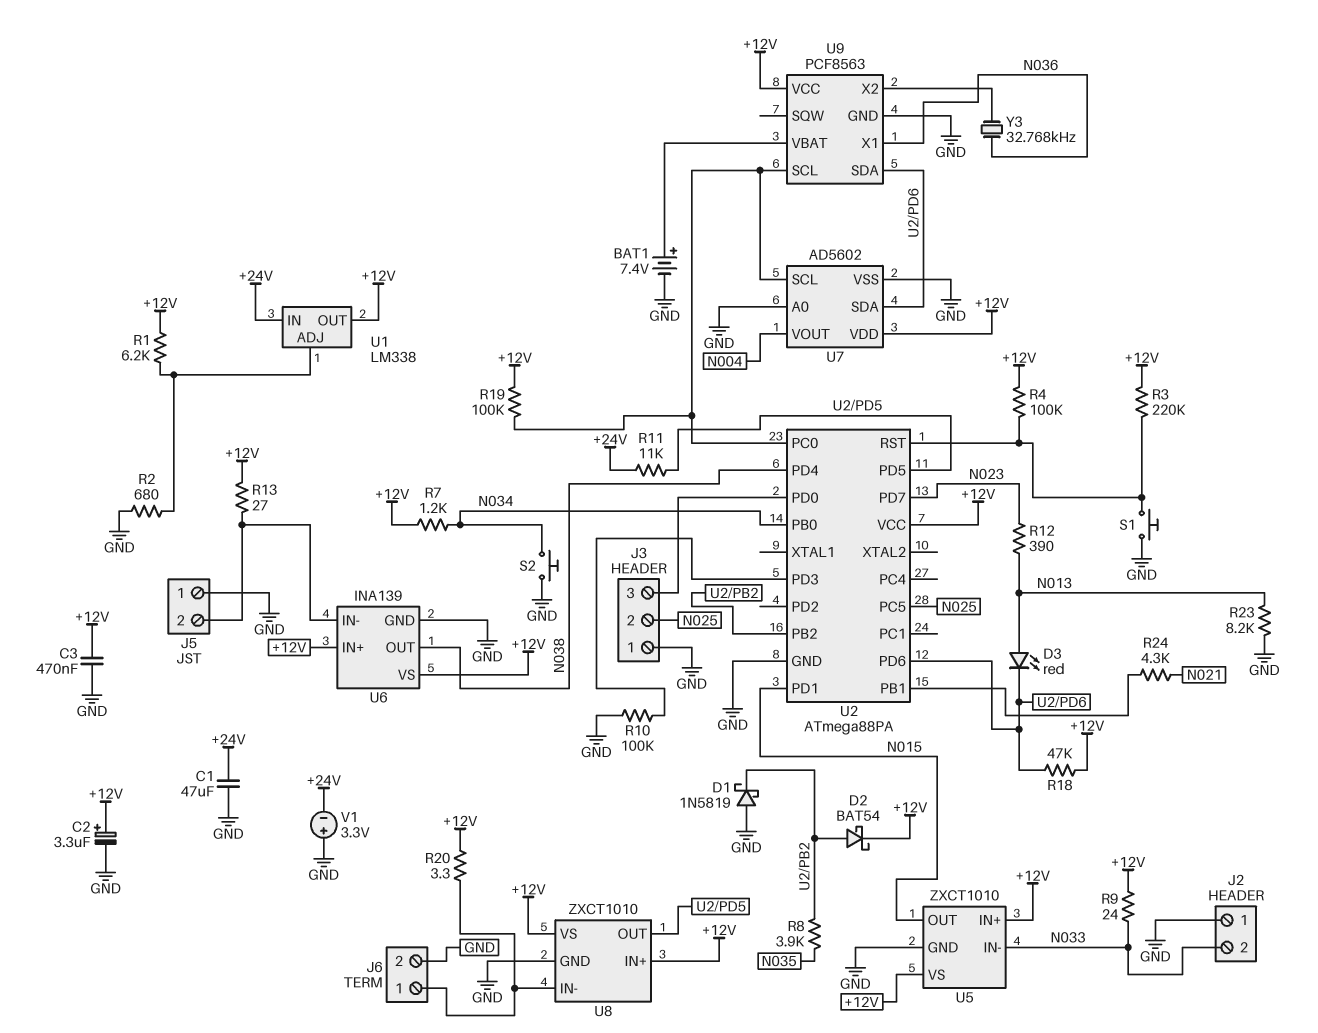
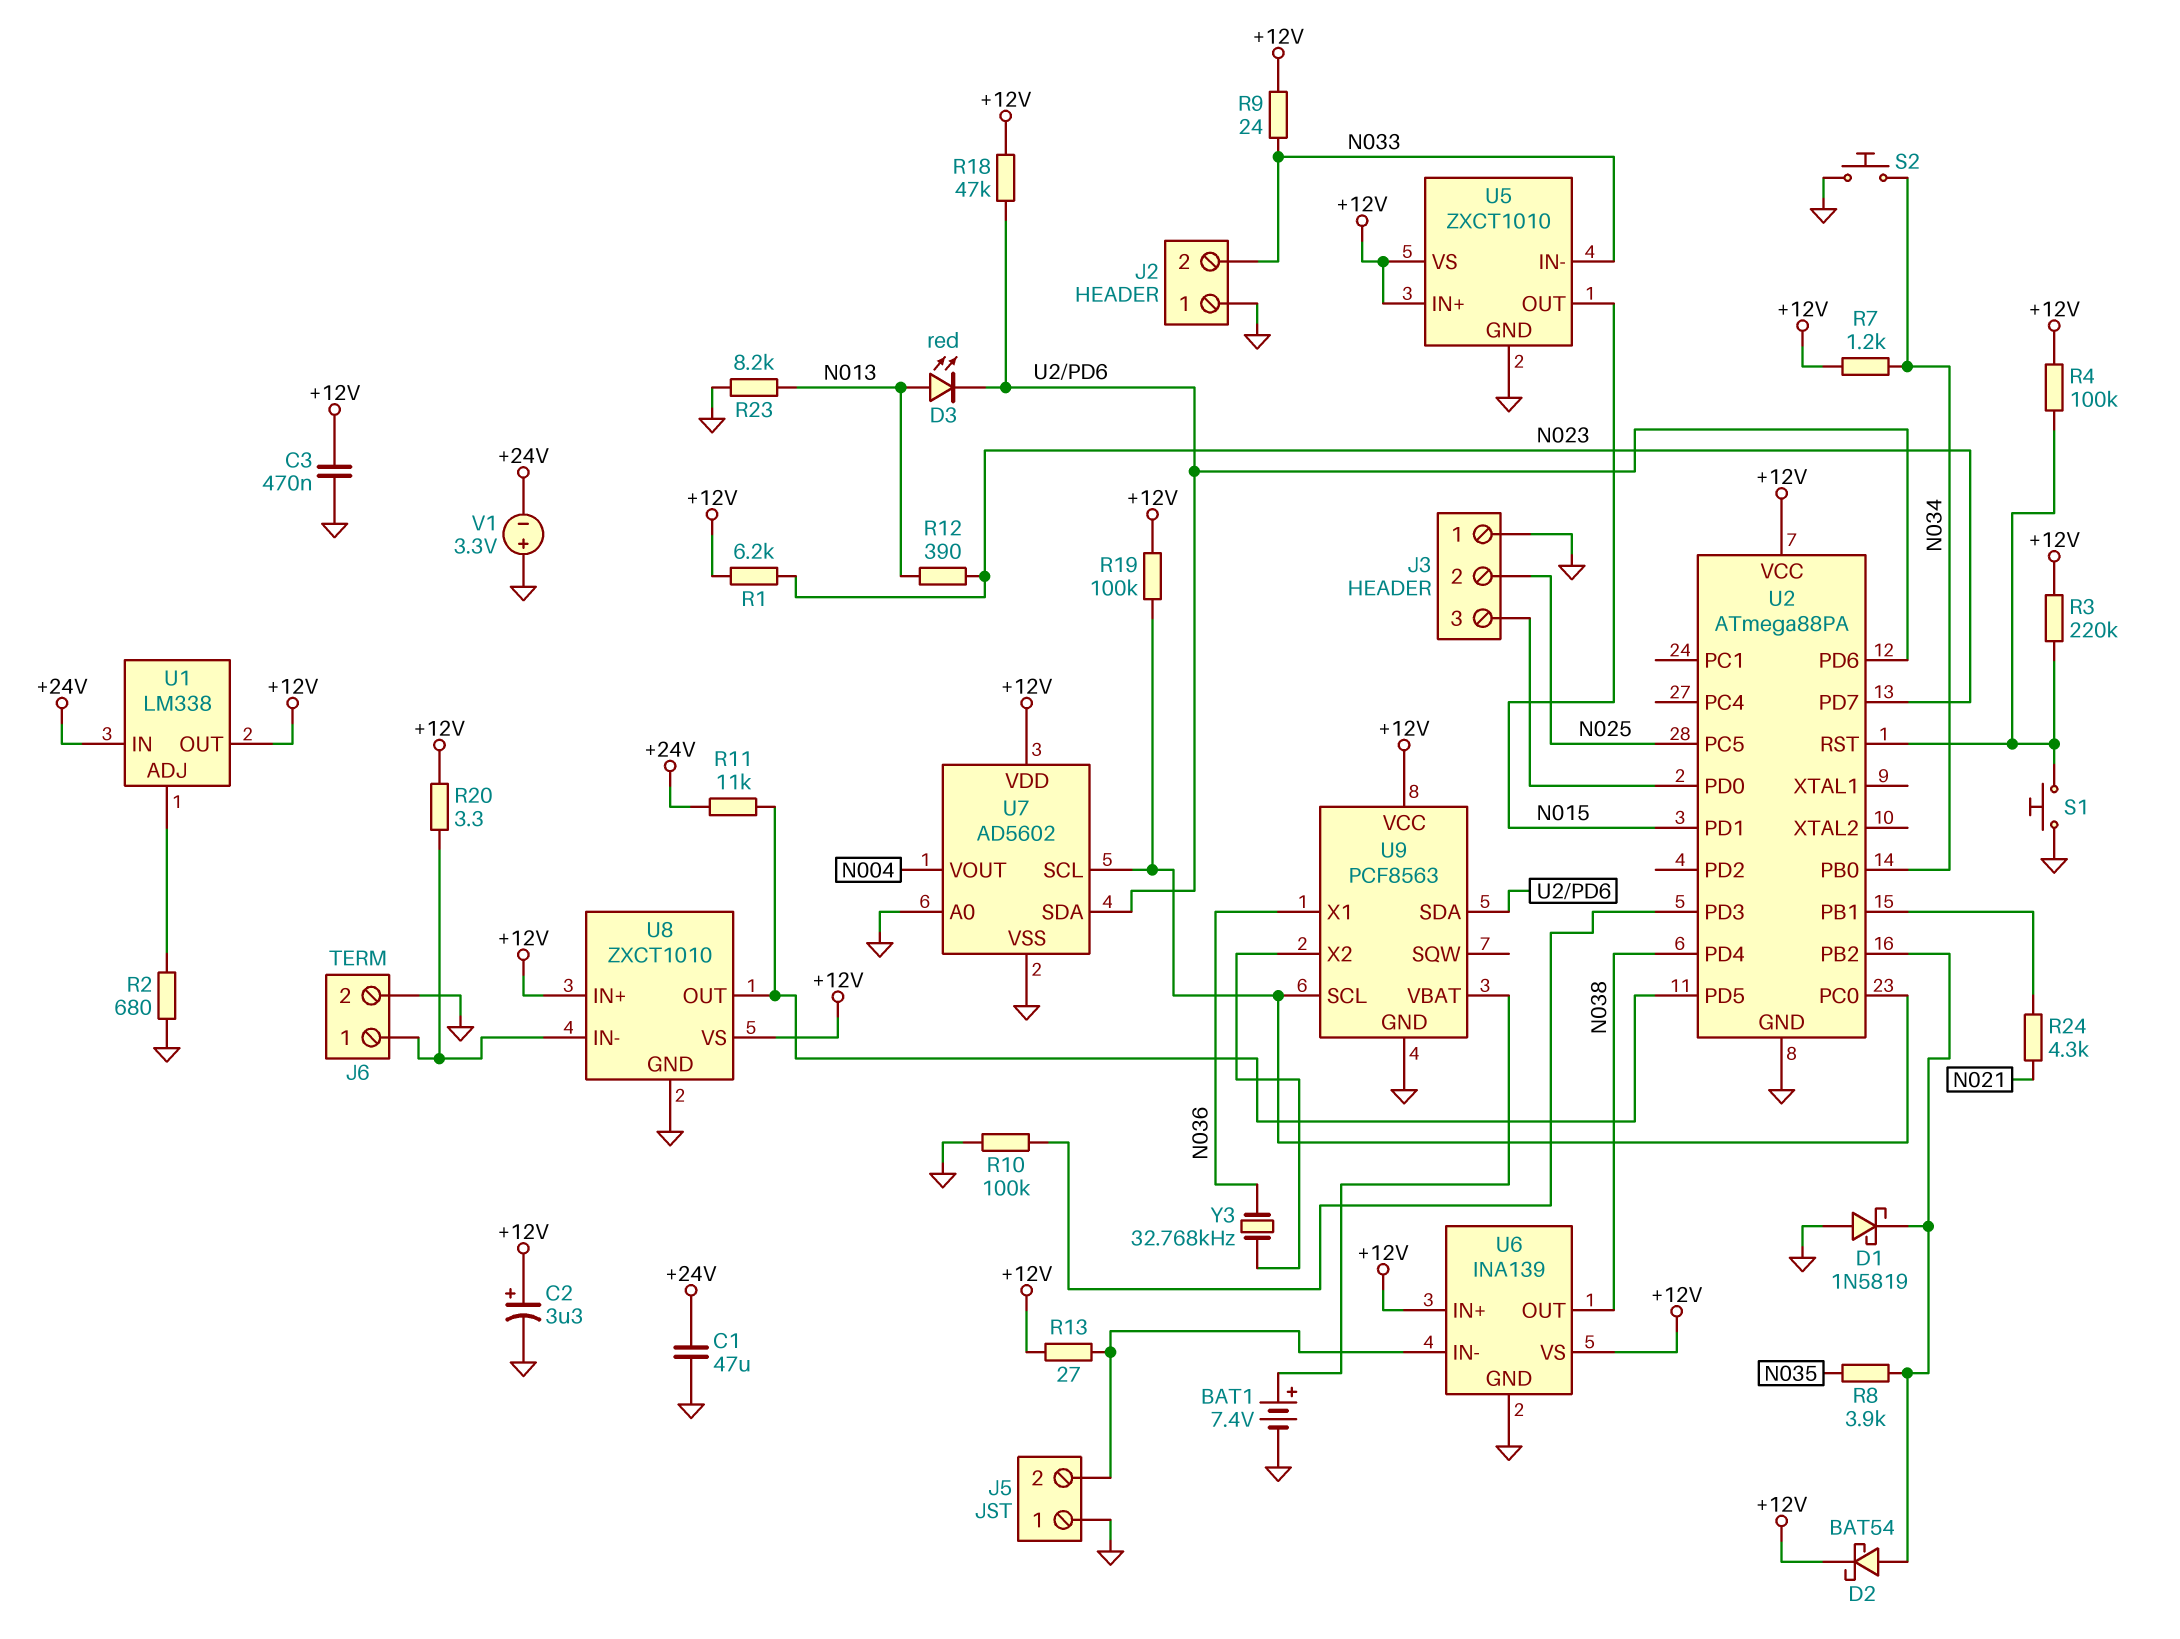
R1: 6.2k (+12V, U1/ADJ) -> 6.2k (+12V, N023)

